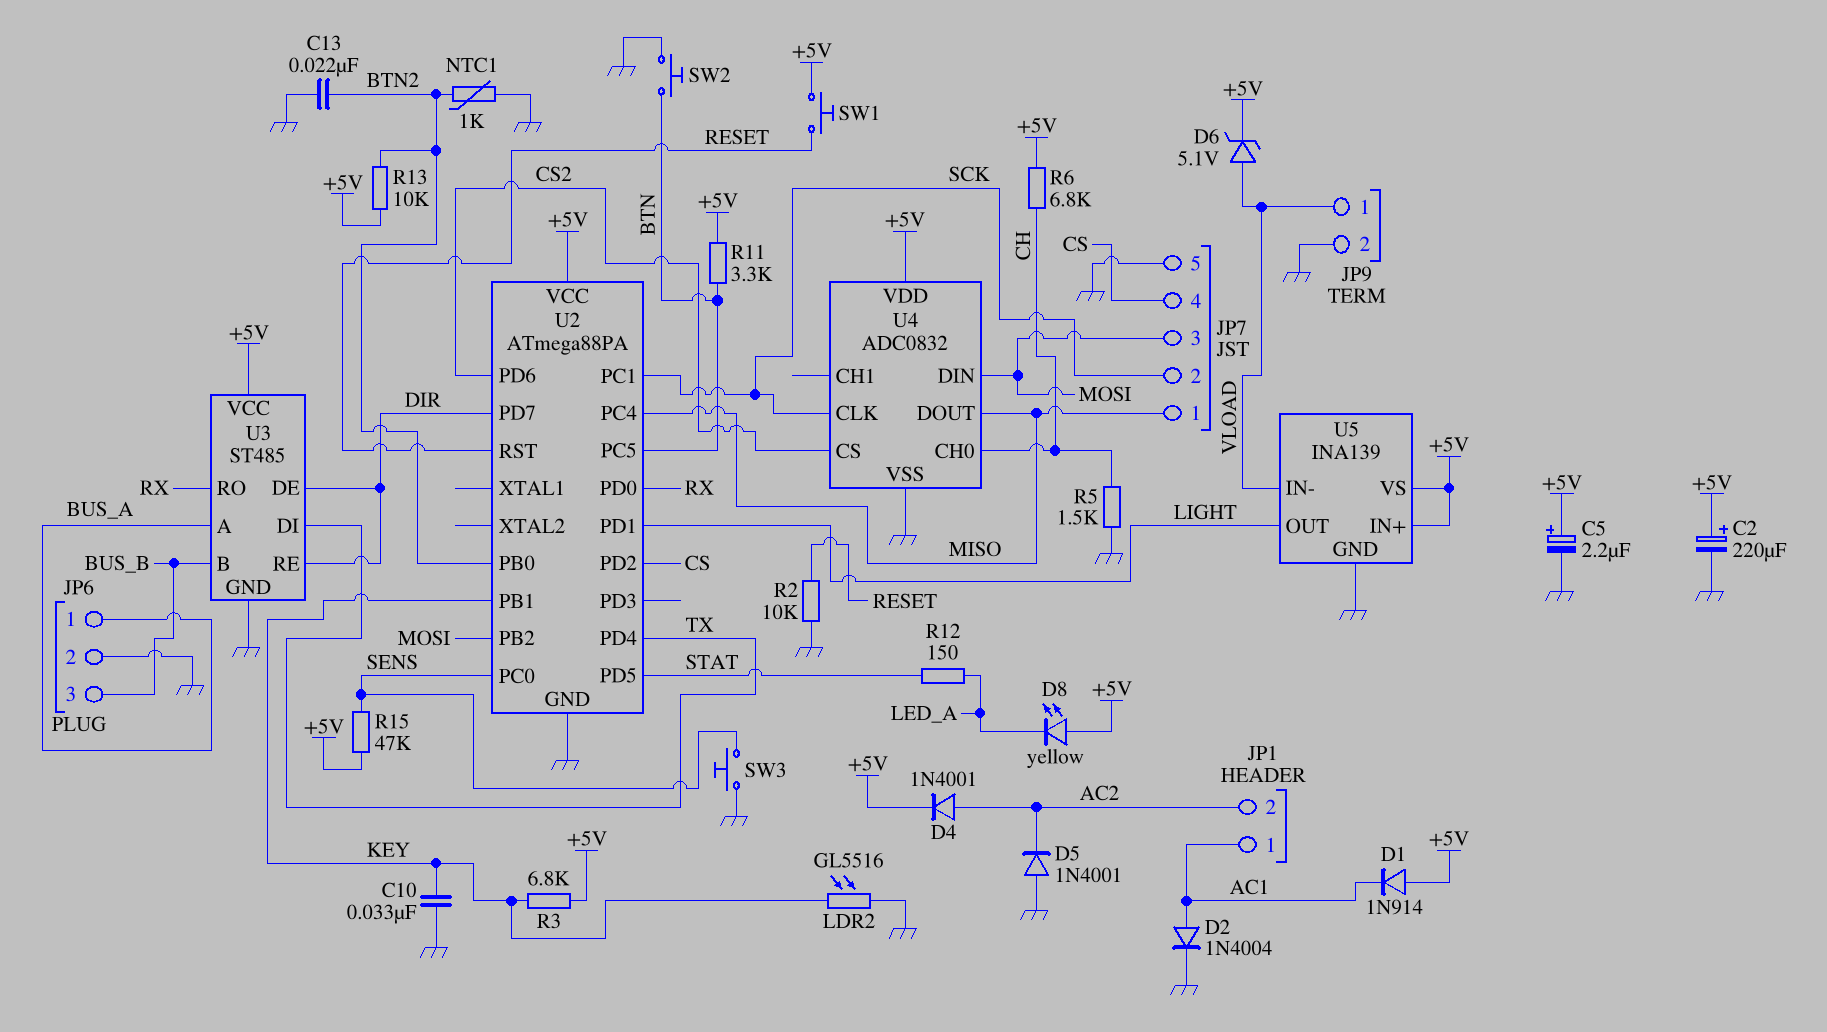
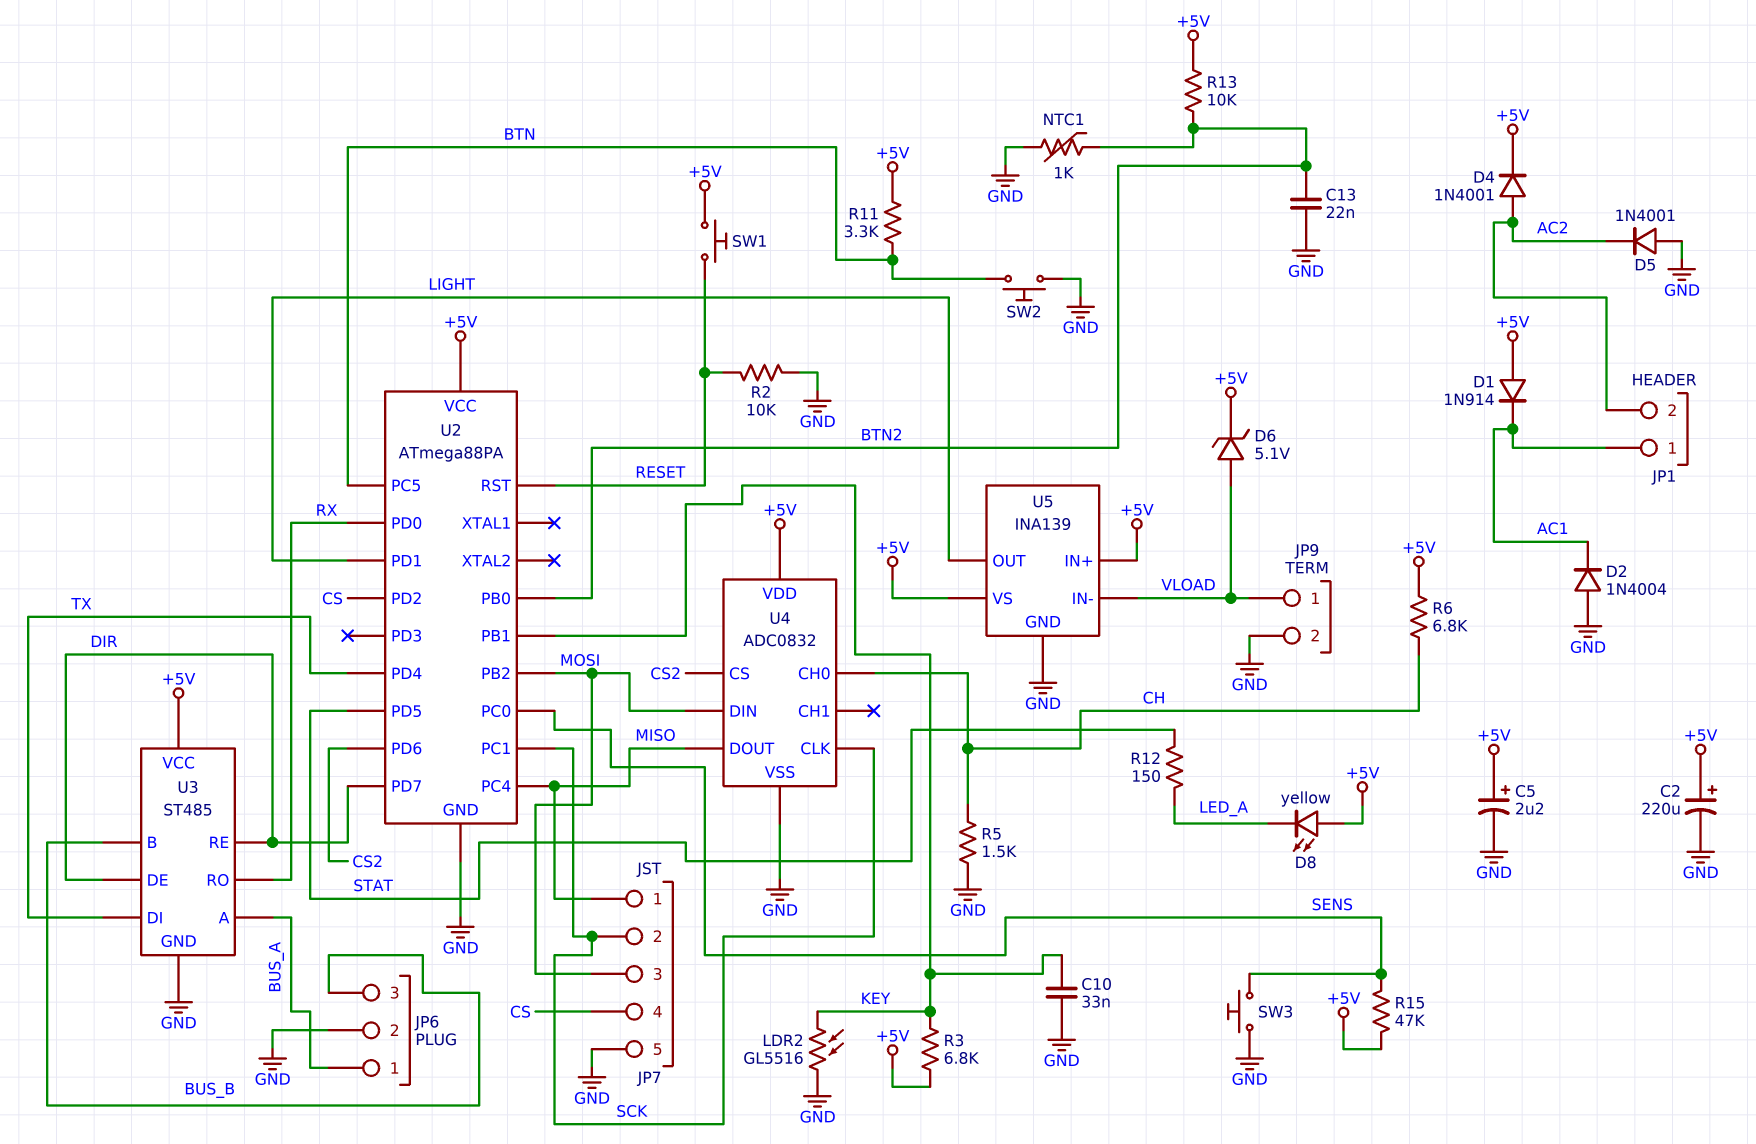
D2: diode 1N4004 (A AC1, K GND) -> diode 1N4004 (A GND, K AC1)

